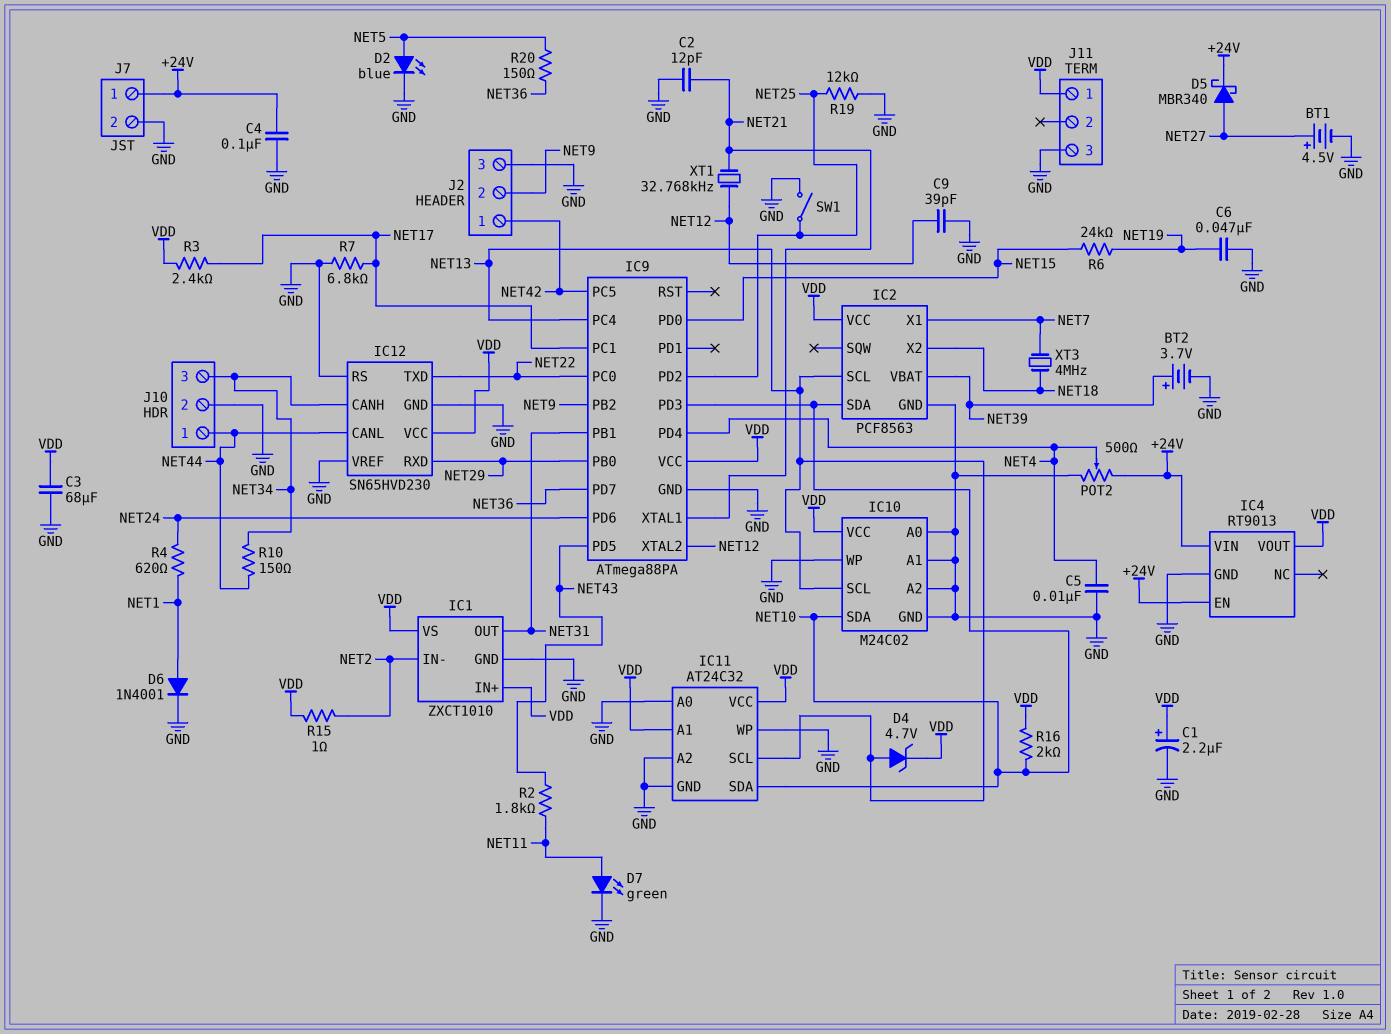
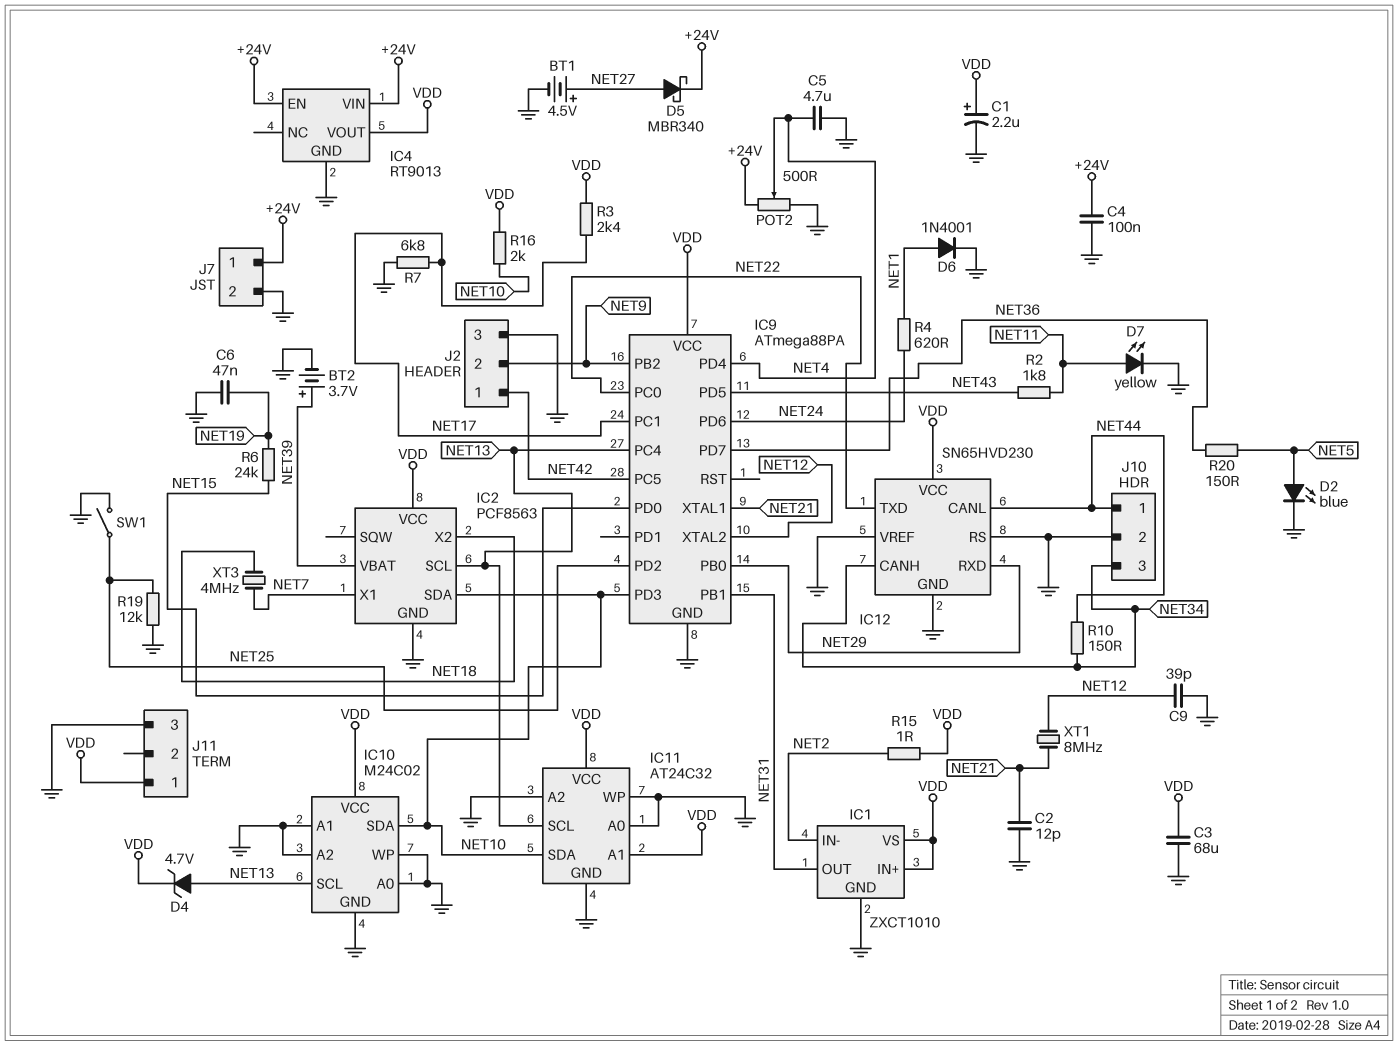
C5: 10nF (GND, NET4) -> 4.7uF (GND, NET4)
D7: LED green (A NET11, K GND) -> LED yellow (A NET11, K GND)
XT1: 32.768kHz (NET12, NET21) -> 8MHz (NET12, NET21)

